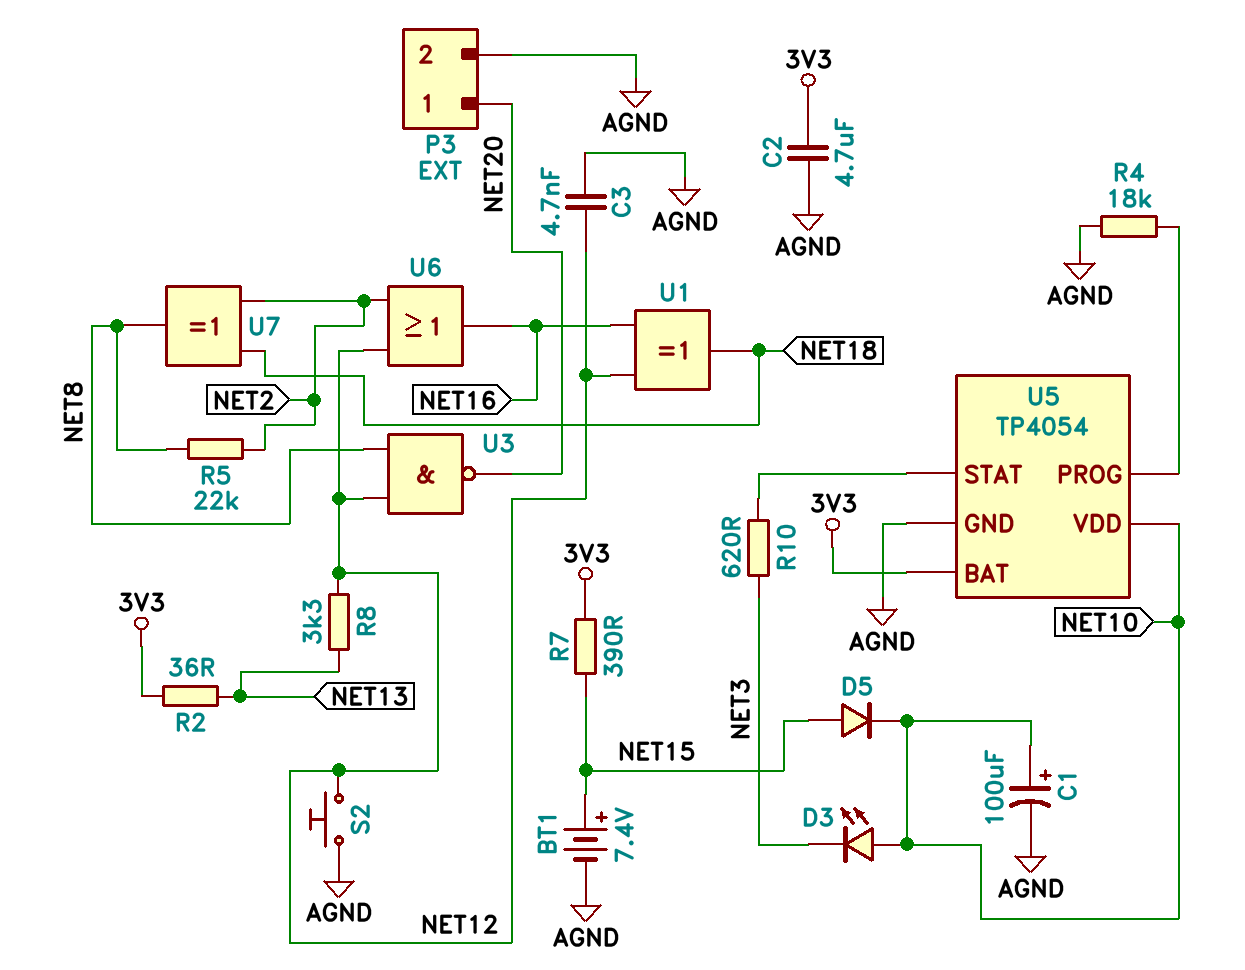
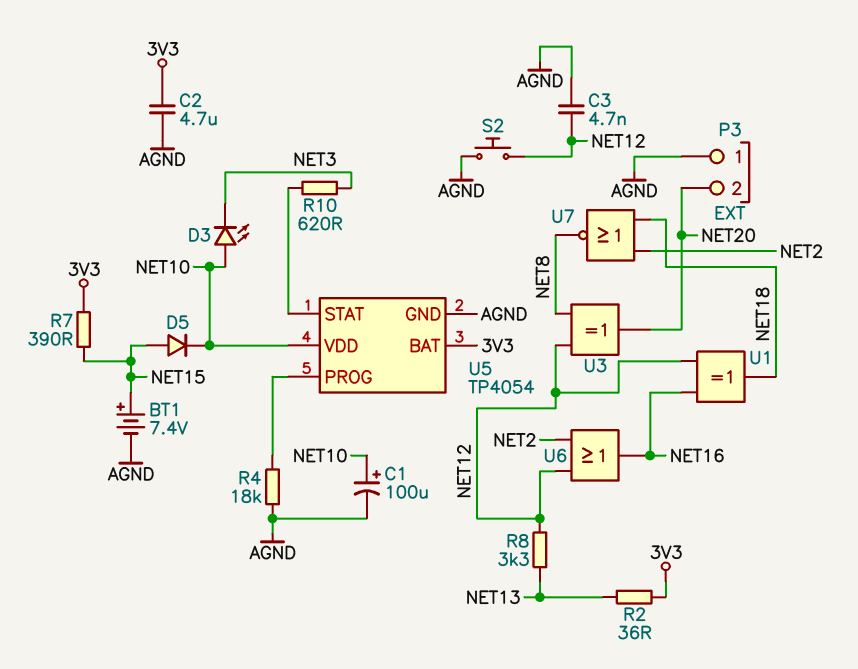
P3 pin 1: NET20 -> AGND
P3 pin 2: AGND -> NET20
R5: 22k (NET2, NET8) -> none
U3: NAND (in NET8, in NET12, out NET20) -> XOR (in NET8, in NET12, out NET20)
U7: XOR (in NET2, in NET18, out NET8) -> NOR (in NET2, in NET18, out NET8)

